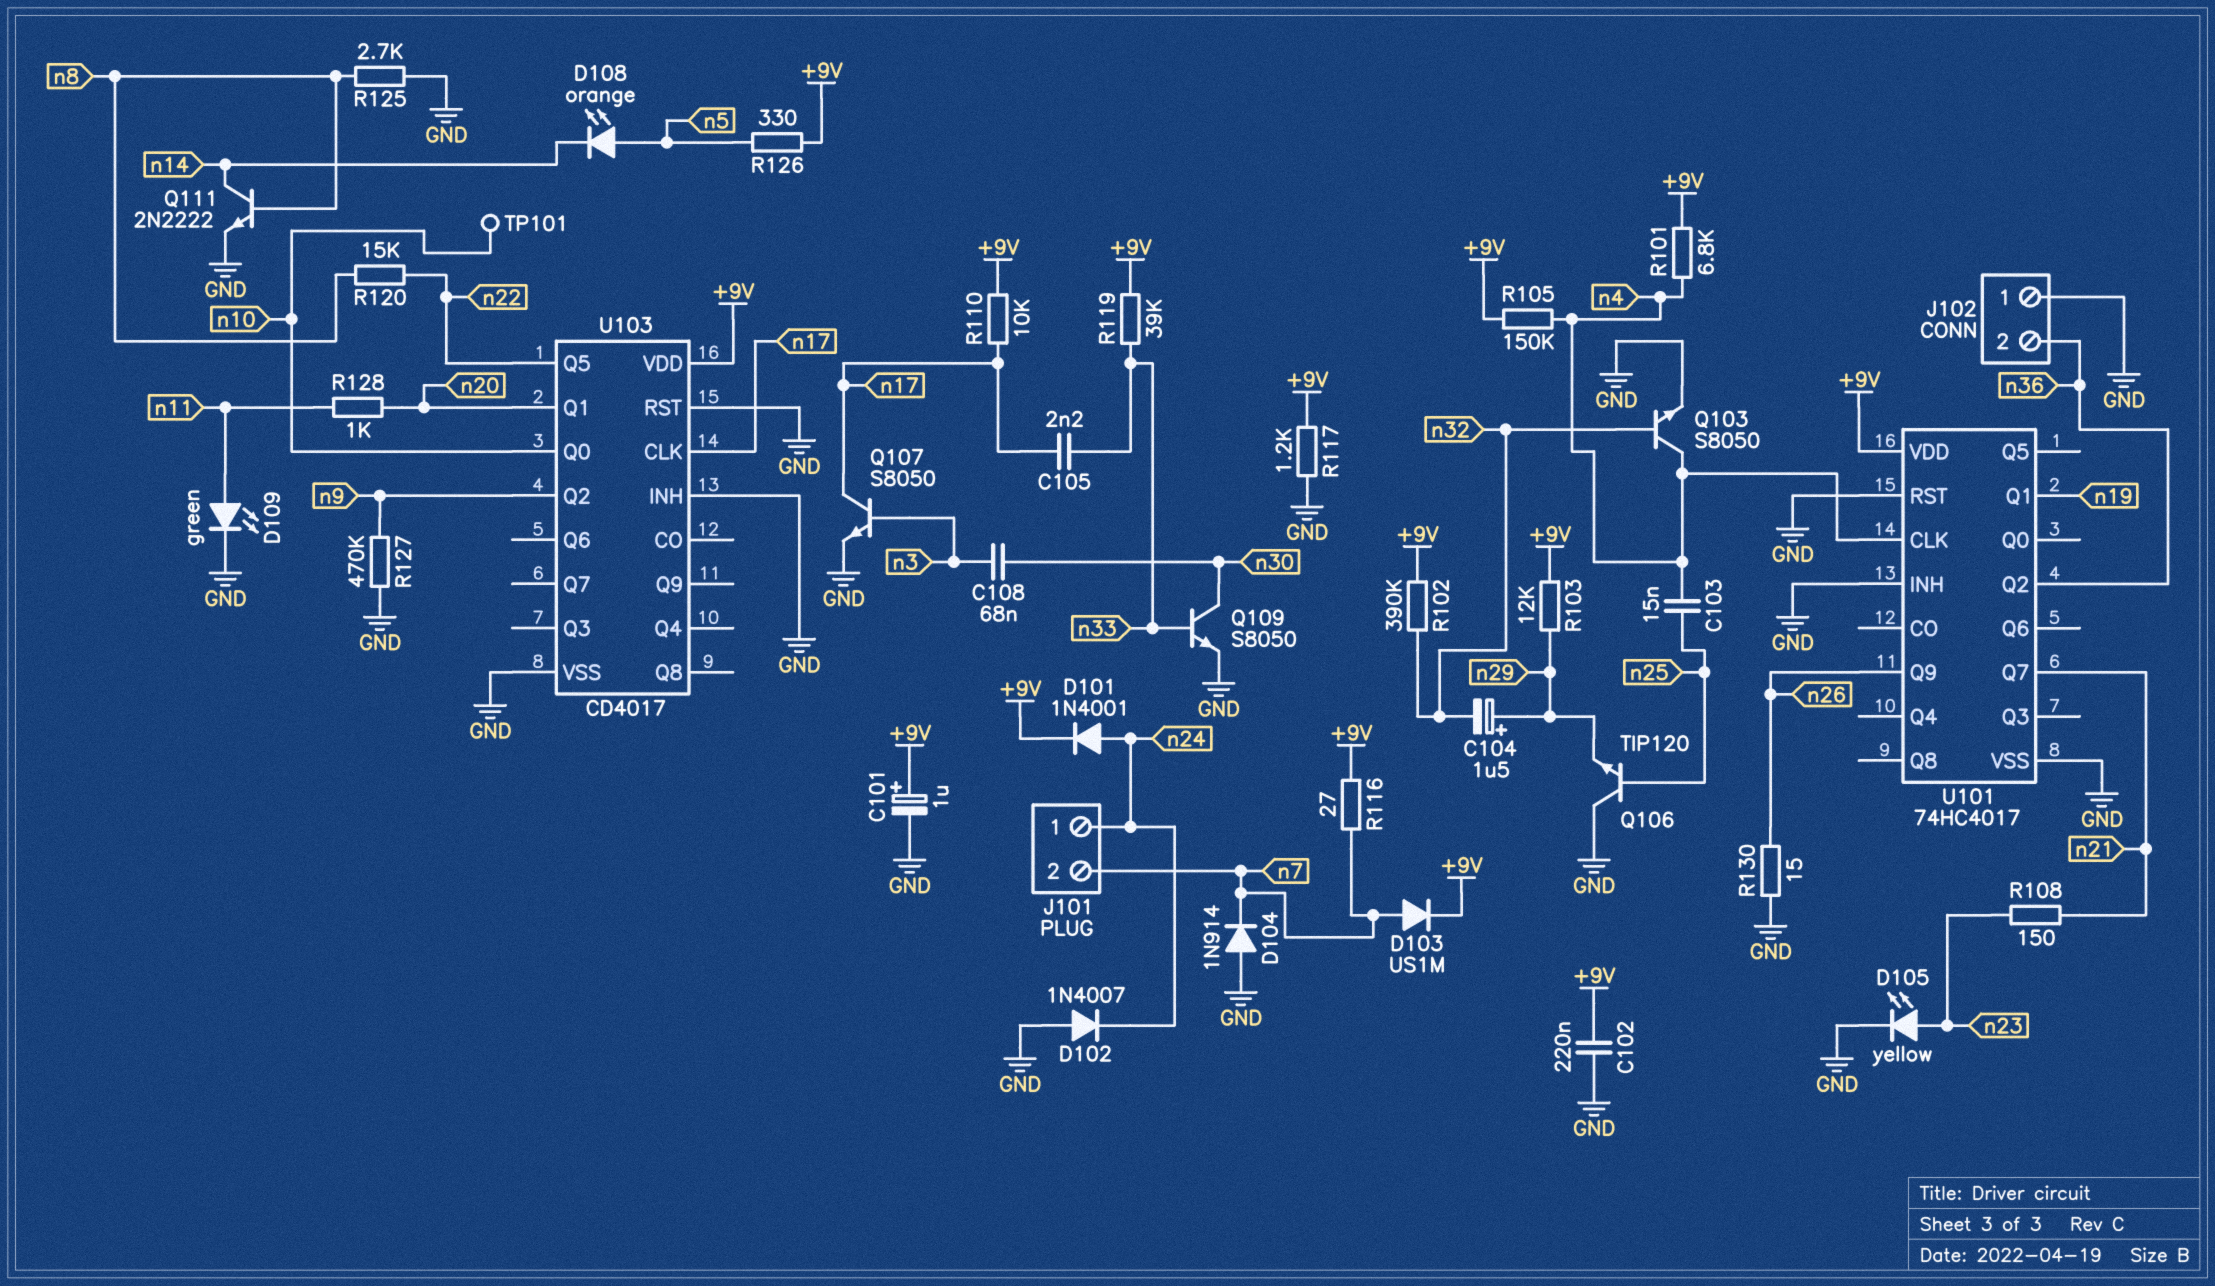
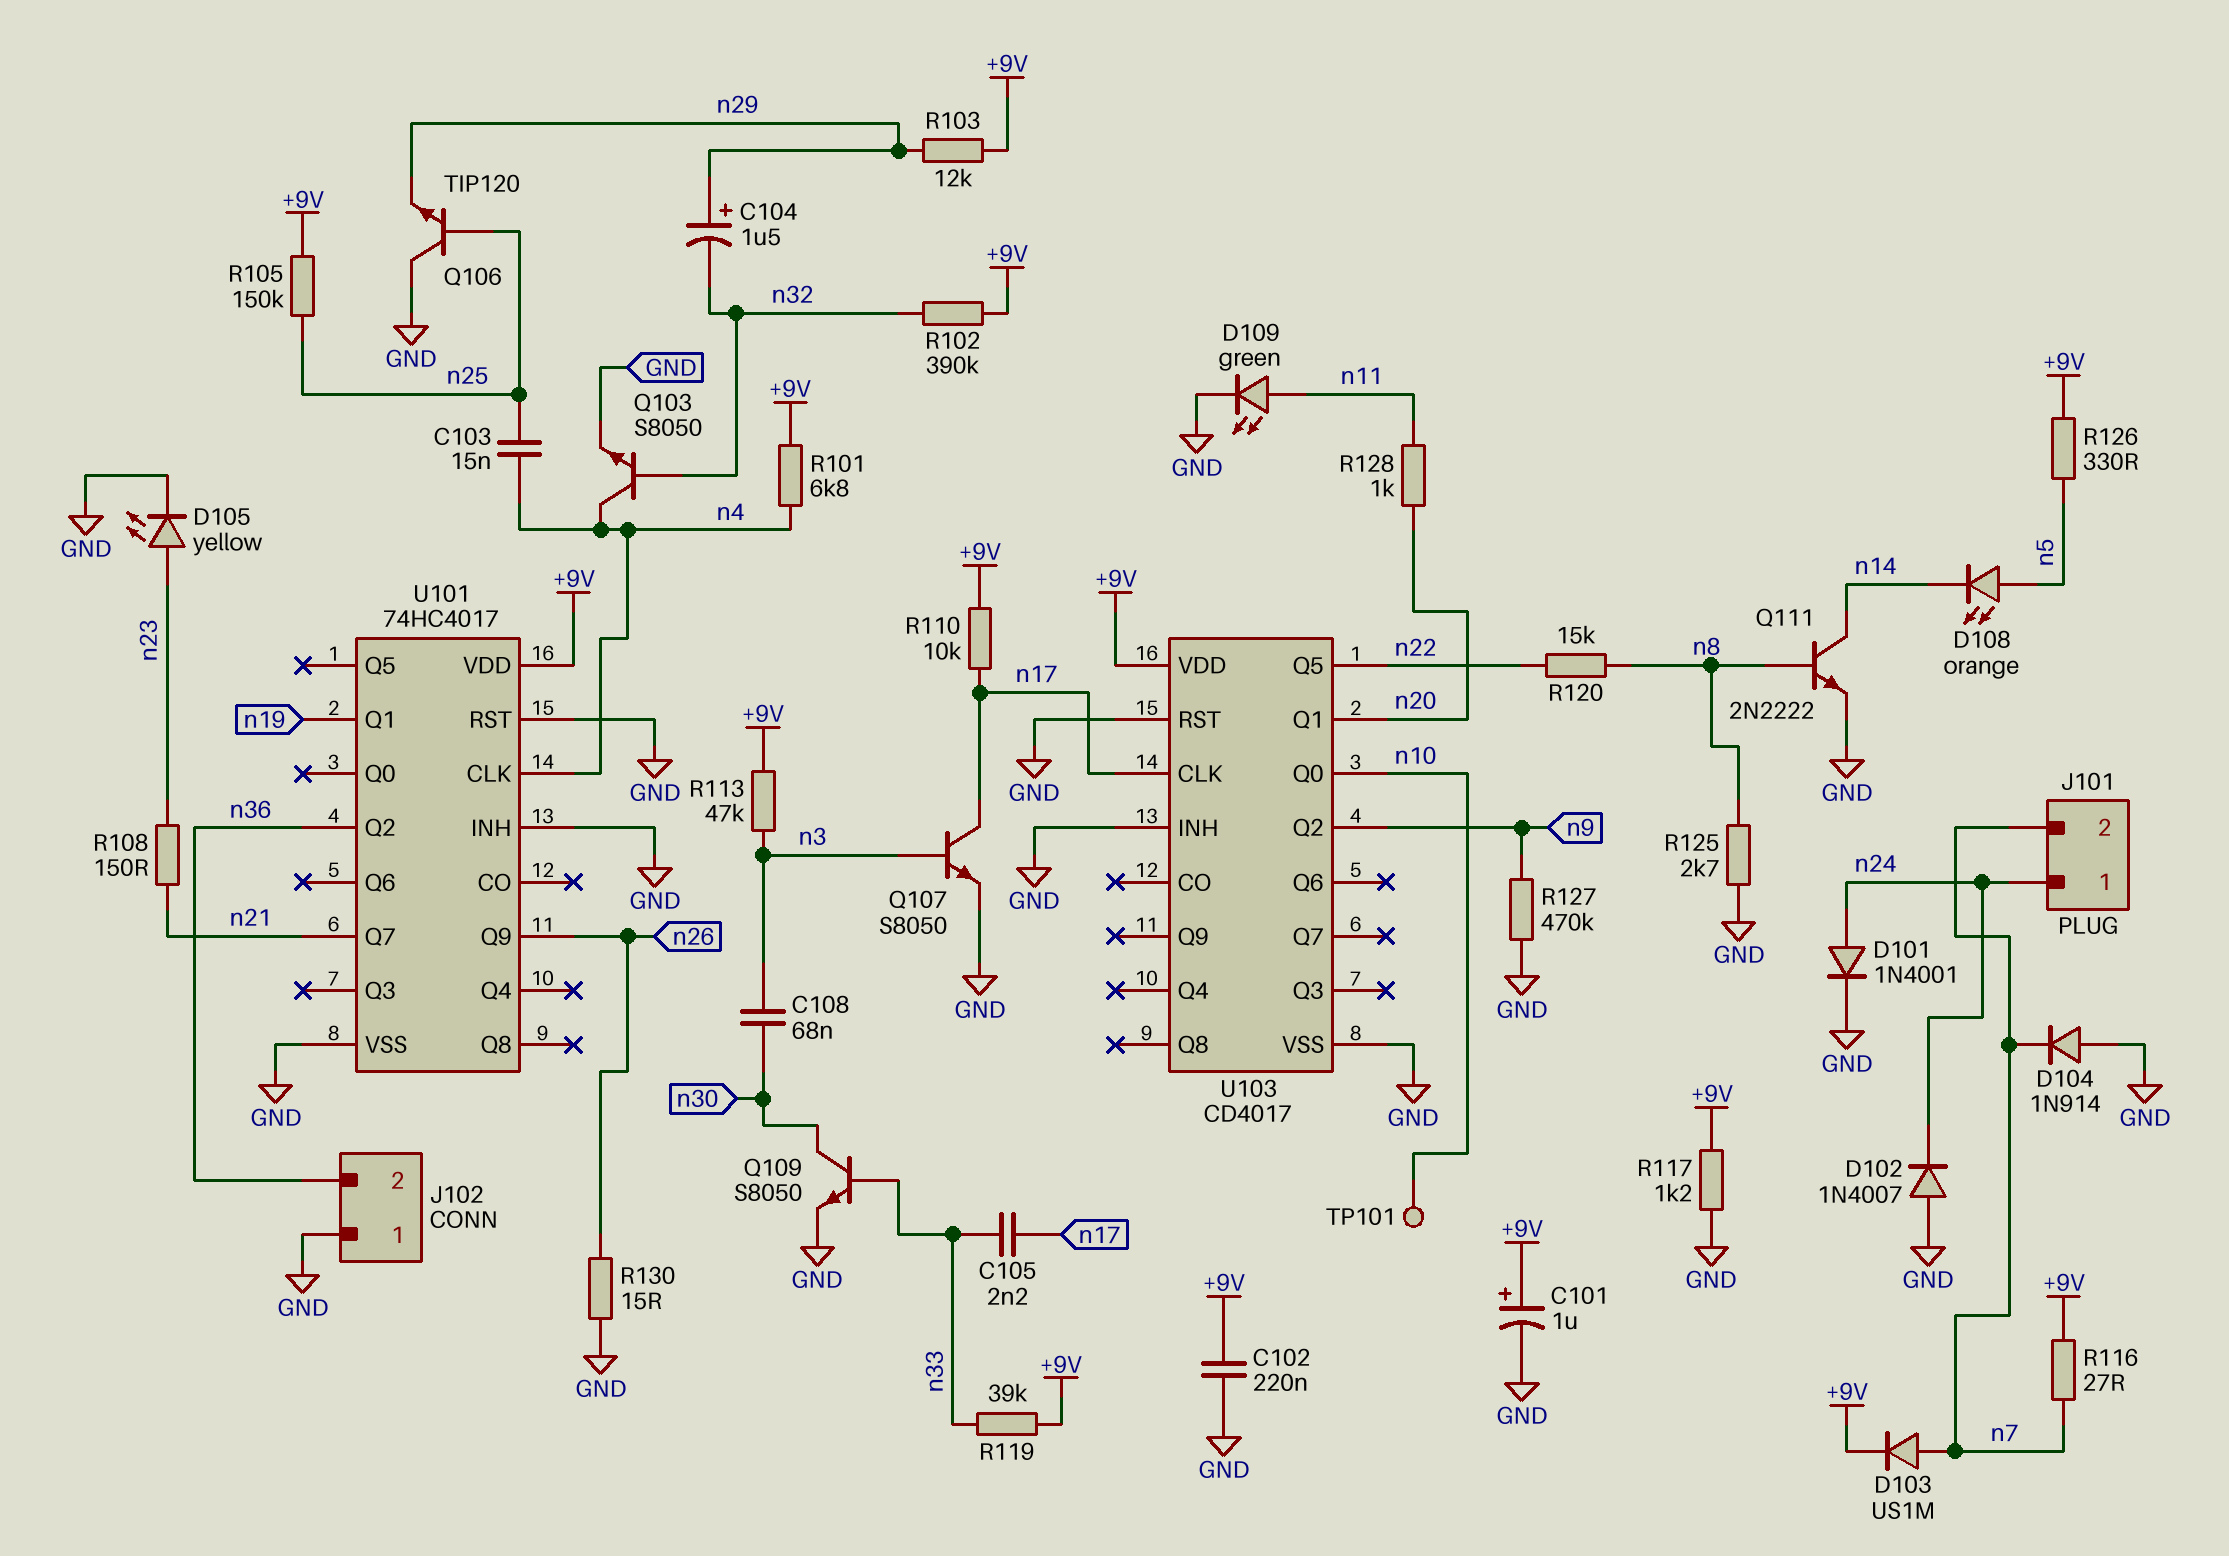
D101: diode 1N4001 (A n24, K +9V) -> diode 1N4001 (A n24, K GND)
R105: 150k (+9V, n4) -> 150k (+9V, n25)
R113: none -> 47k (+9V, n3)

